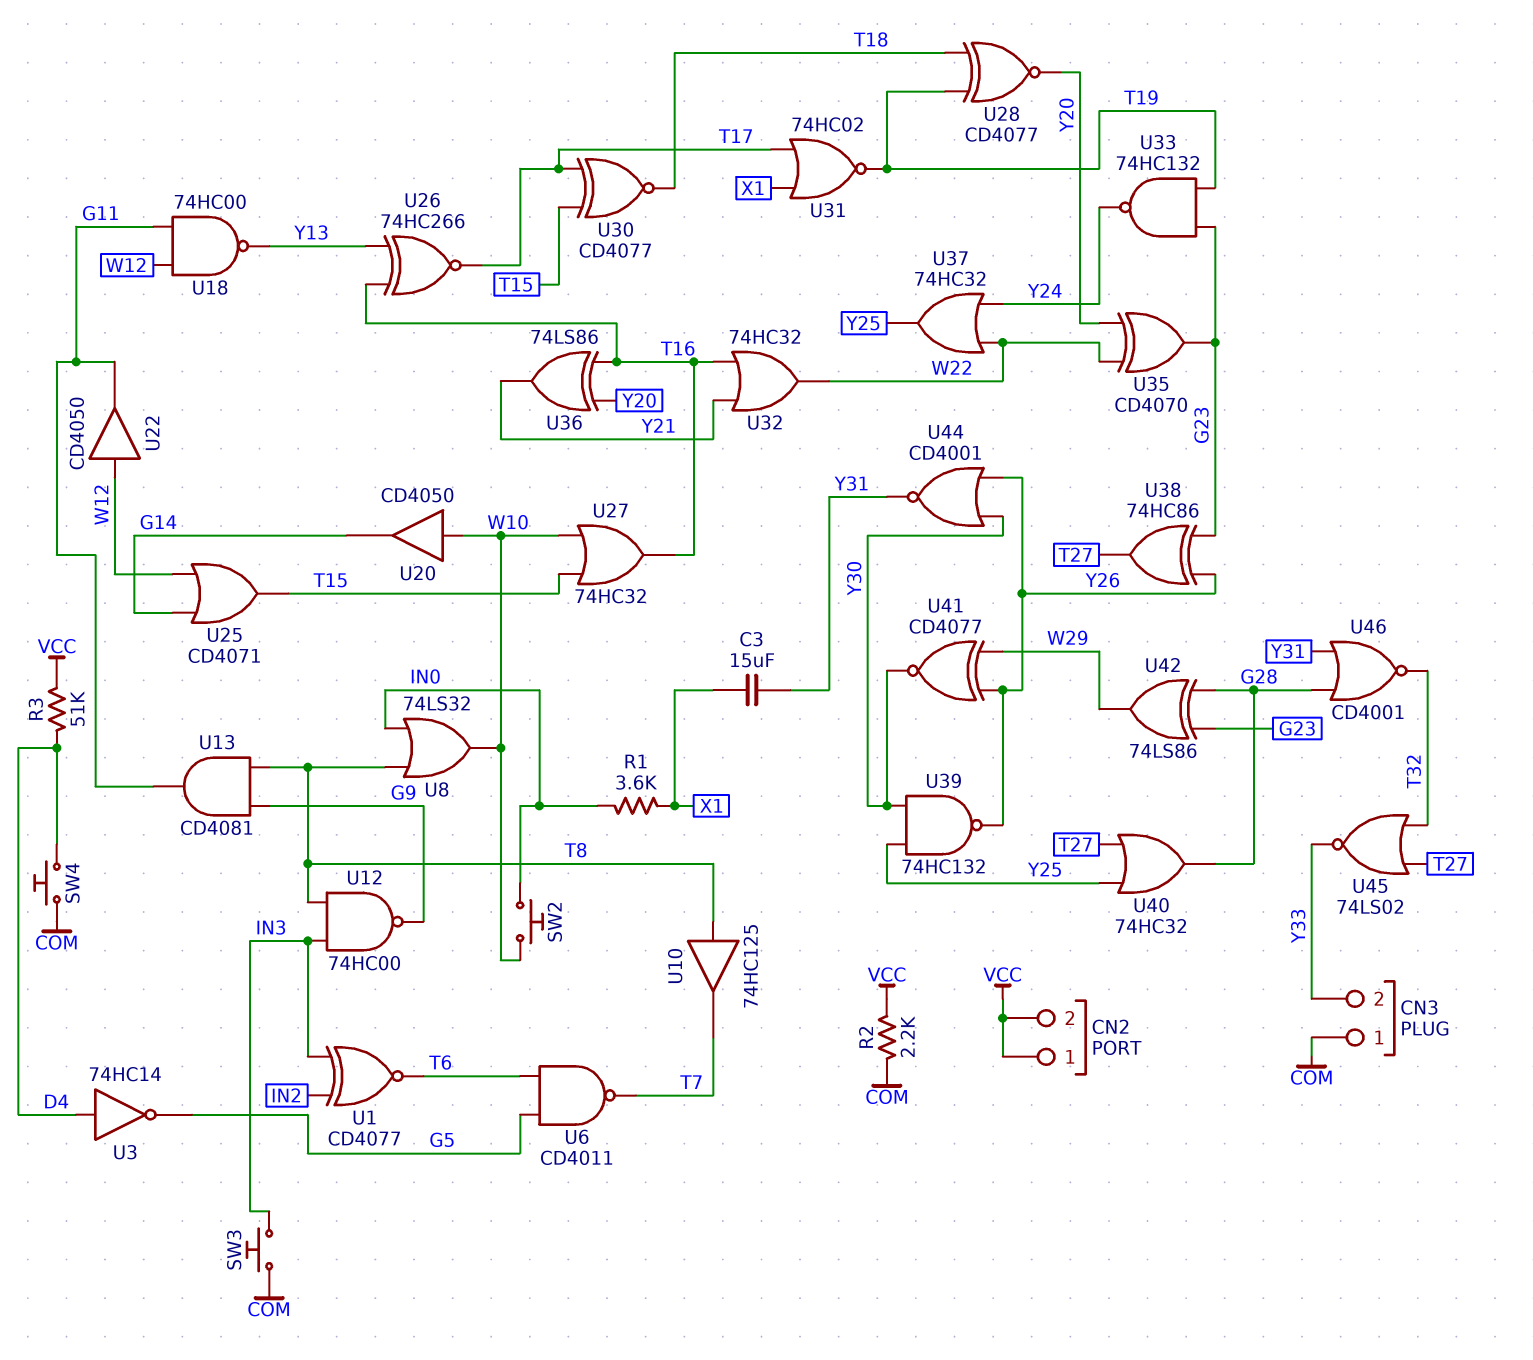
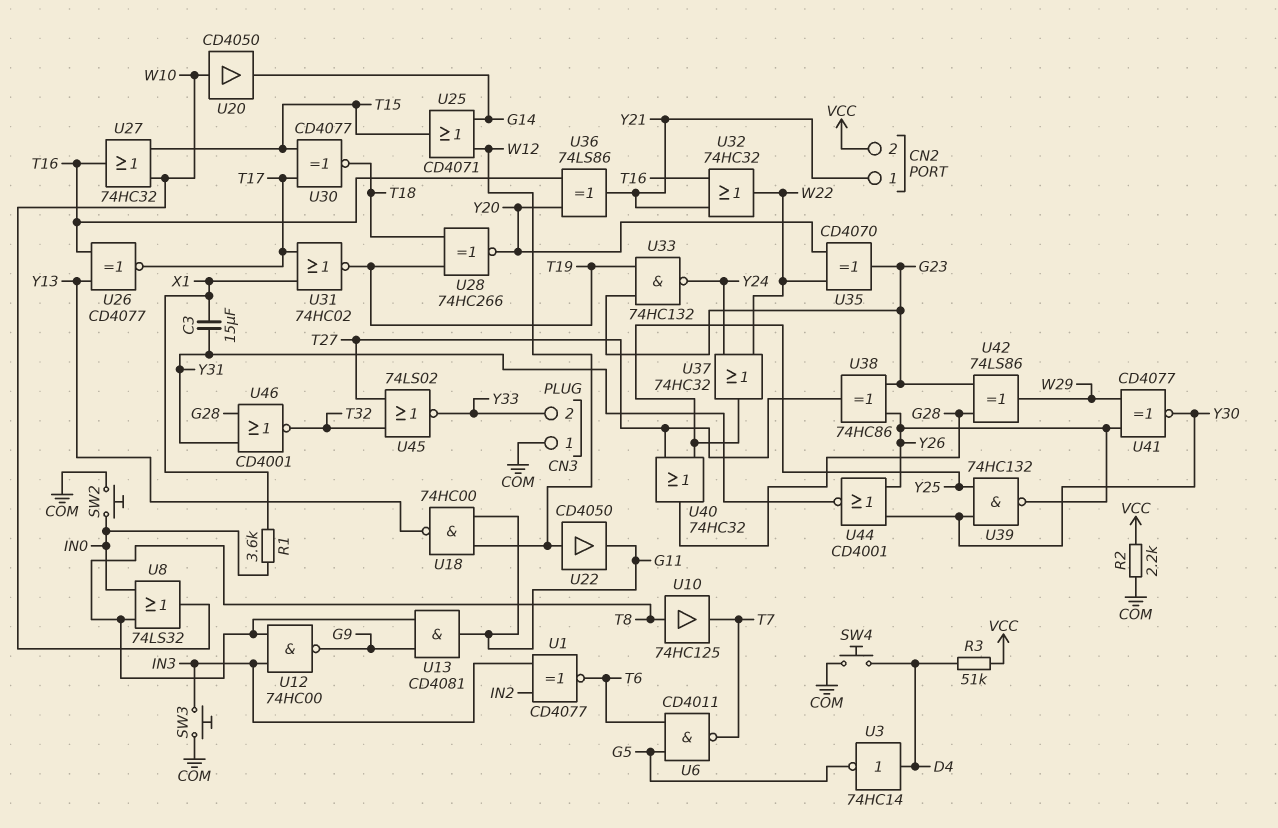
CN2 pin 1: VCC -> Y21
SW2: button (IN0, W10) -> button (COM, IN0)
U26: XNOR 74HC266 (in T16, in Y13, out T17) -> XNOR CD4077 (in T16, in Y13, out T17)
U28: XNOR CD4077 (in T18, in T19, out Y20) -> XNOR 74HC266 (in T18, in T19, out Y20)

